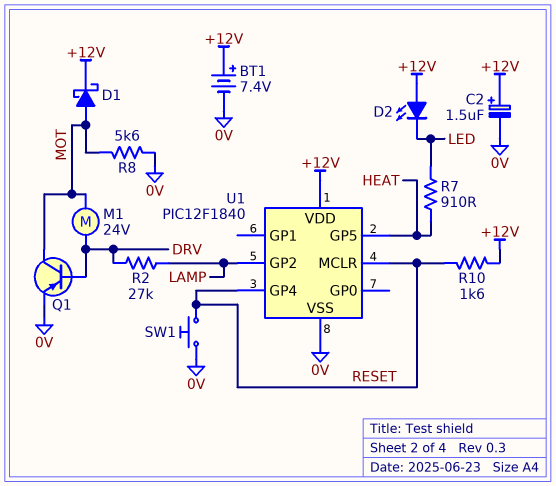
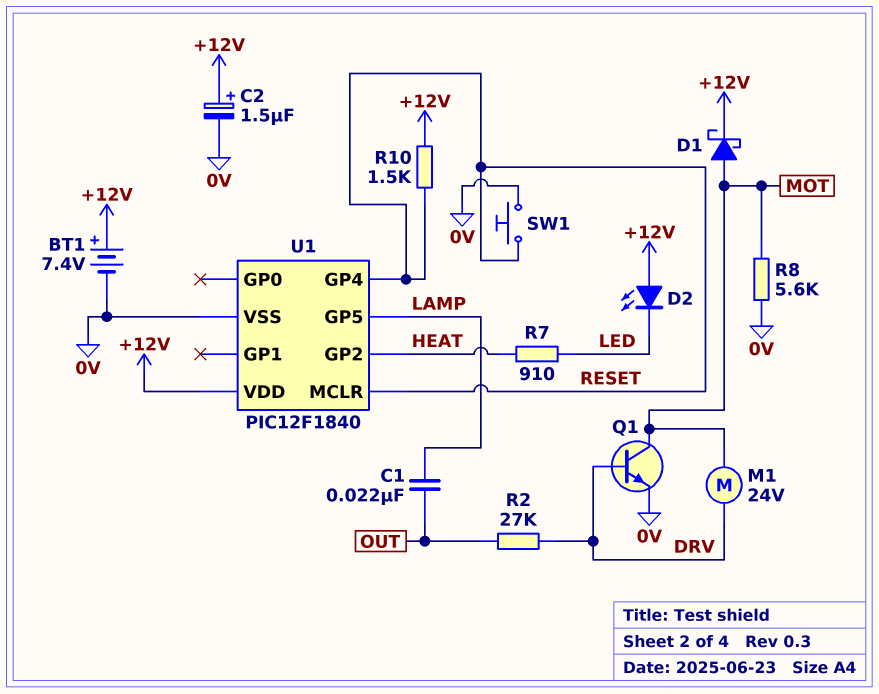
C1: none -> 22nF (LAMP, OUT)
Q1: PNP (B DRV, C MOT, E 0V) -> NPN (B DRV, C MOT, E 0V)
R2: 27k (DRV, LAMP) -> 27k (DRV, OUT)
R10: 1.6k (+12V, RESET) -> 1.5k (+12V, RESET)
U1 pin GP2: LAMP -> HEAT
U1 pin GP5: HEAT -> LAMP

